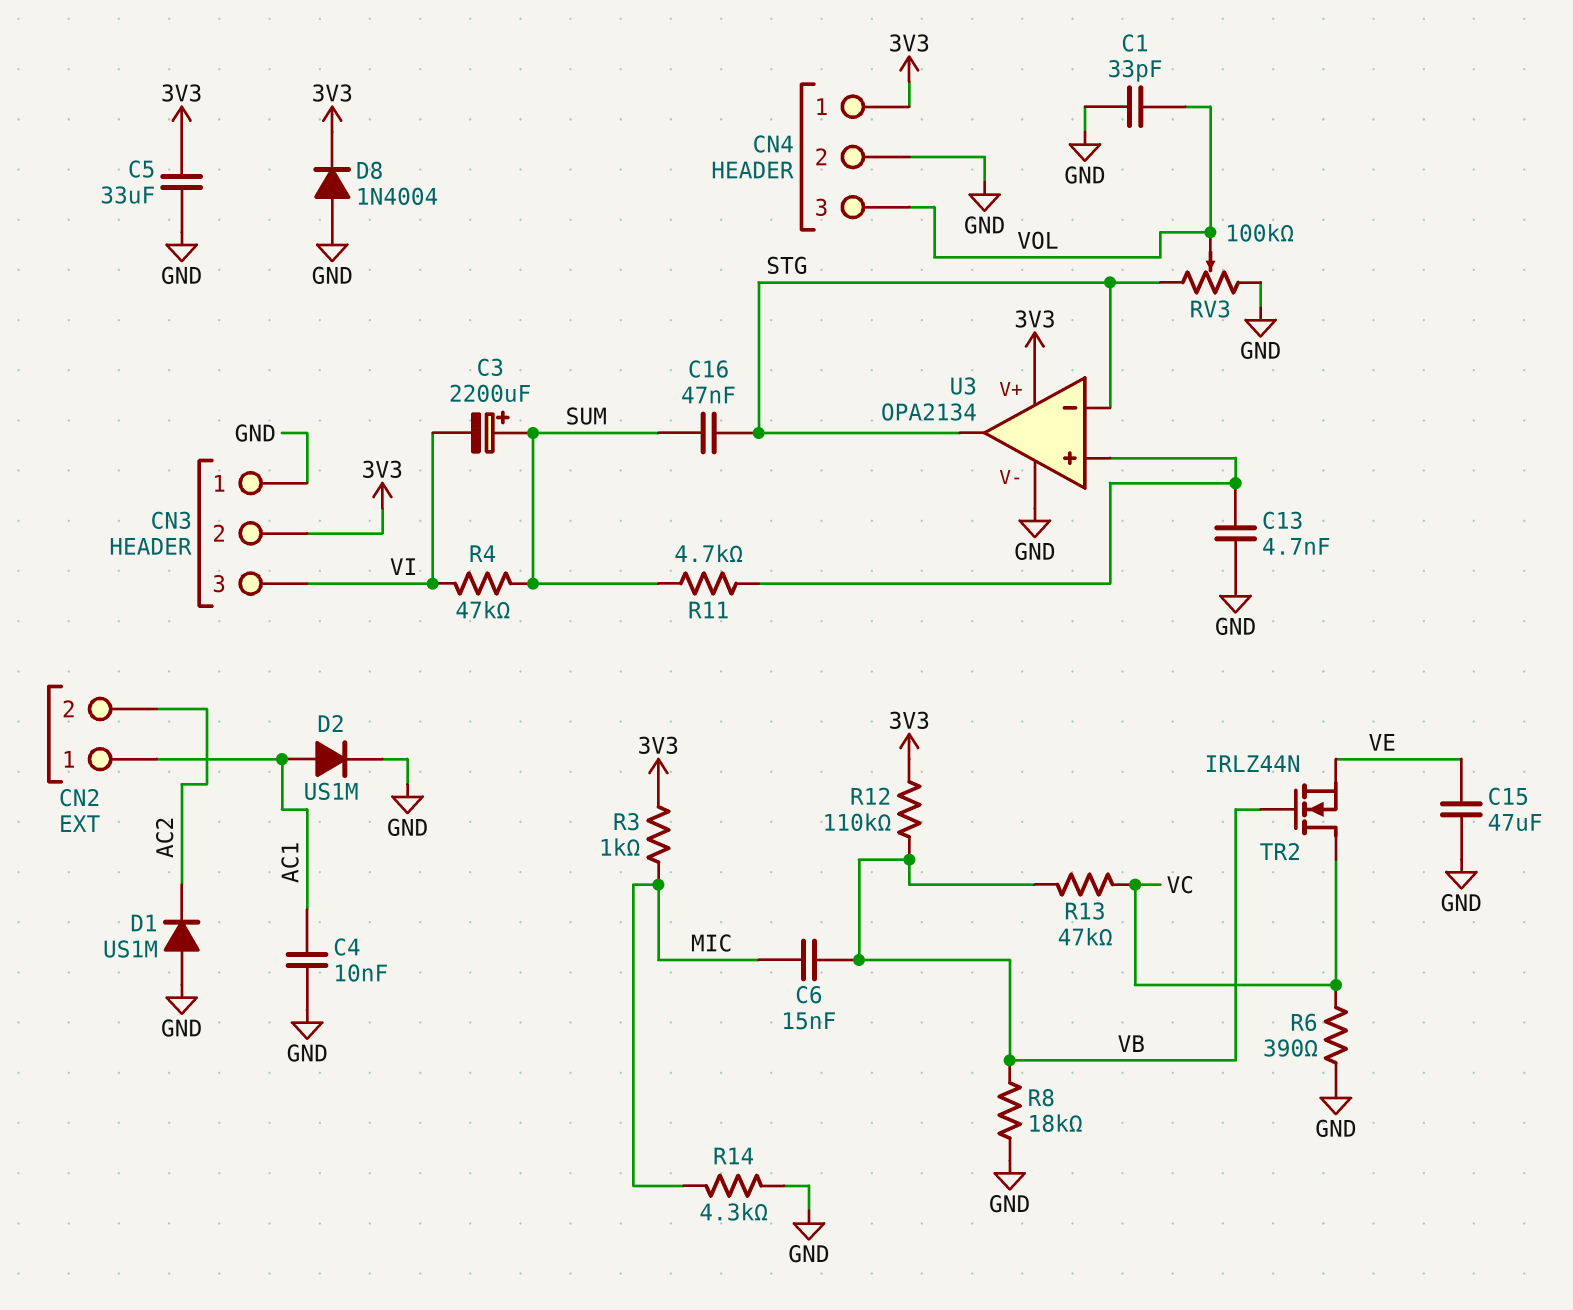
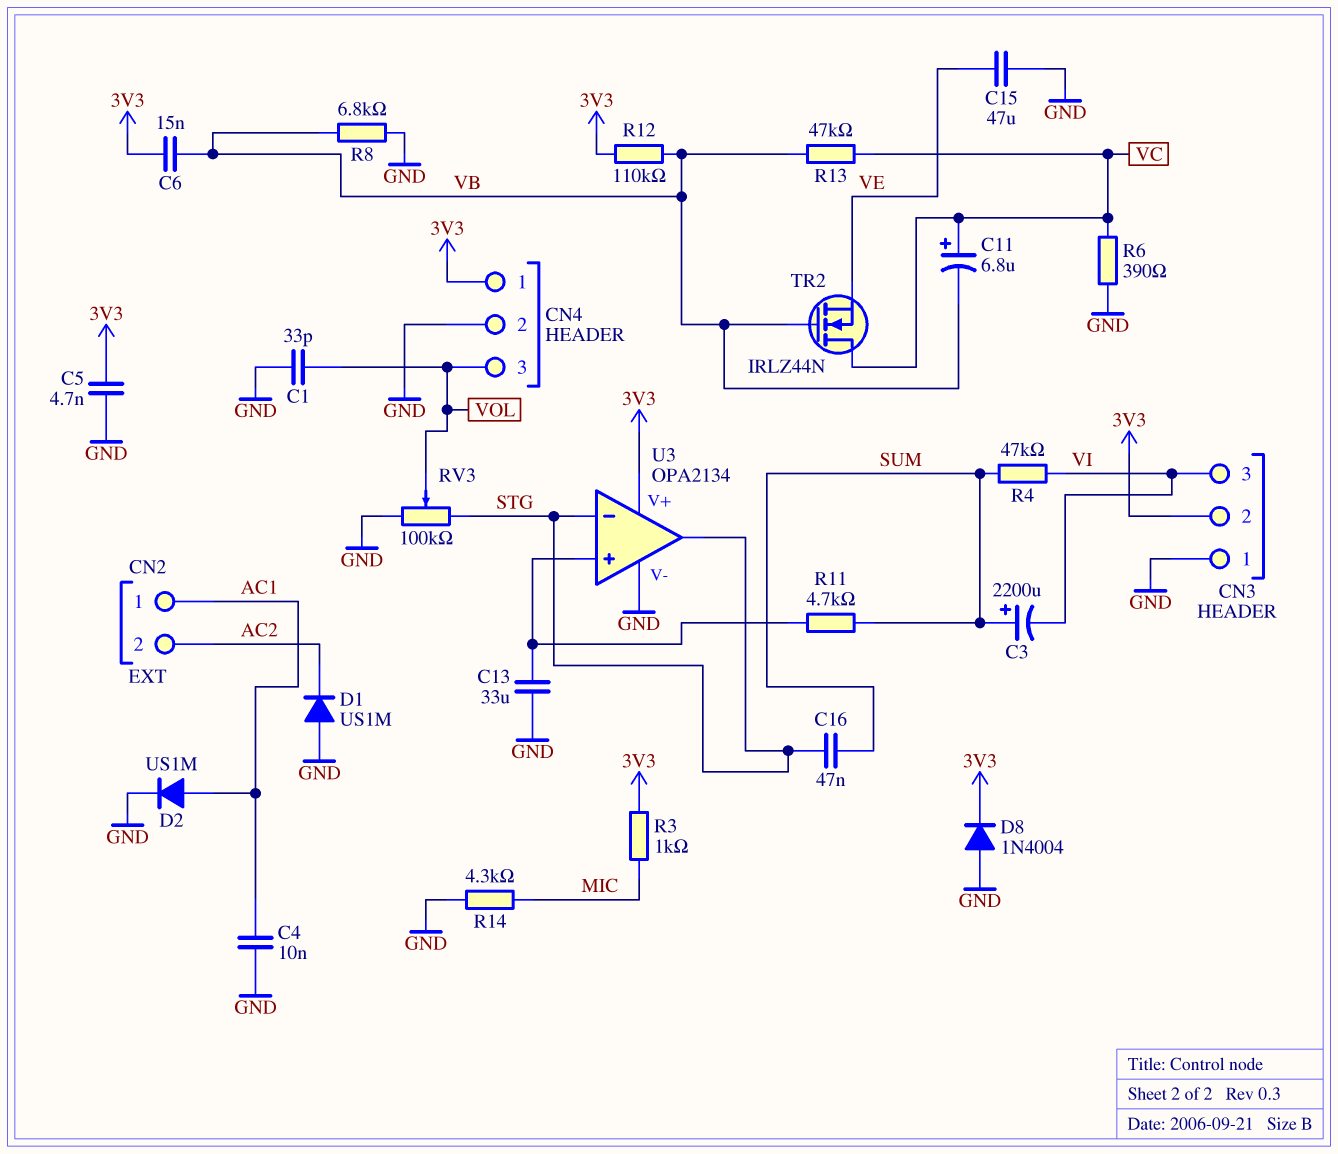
C5: 33uF (3V3, GND) -> 4.7nF (3V3, GND)
C6: 15nF (MIC, VB) -> 15nF (3V3, VB)
C11: none -> 6.8uF (plus VC, minus VB)
C13: 4.7nF (GND, U3/in+) -> 33uF (GND, U3/in+)
R8: 18k (GND, VB) -> 6.8k (GND, VB)

